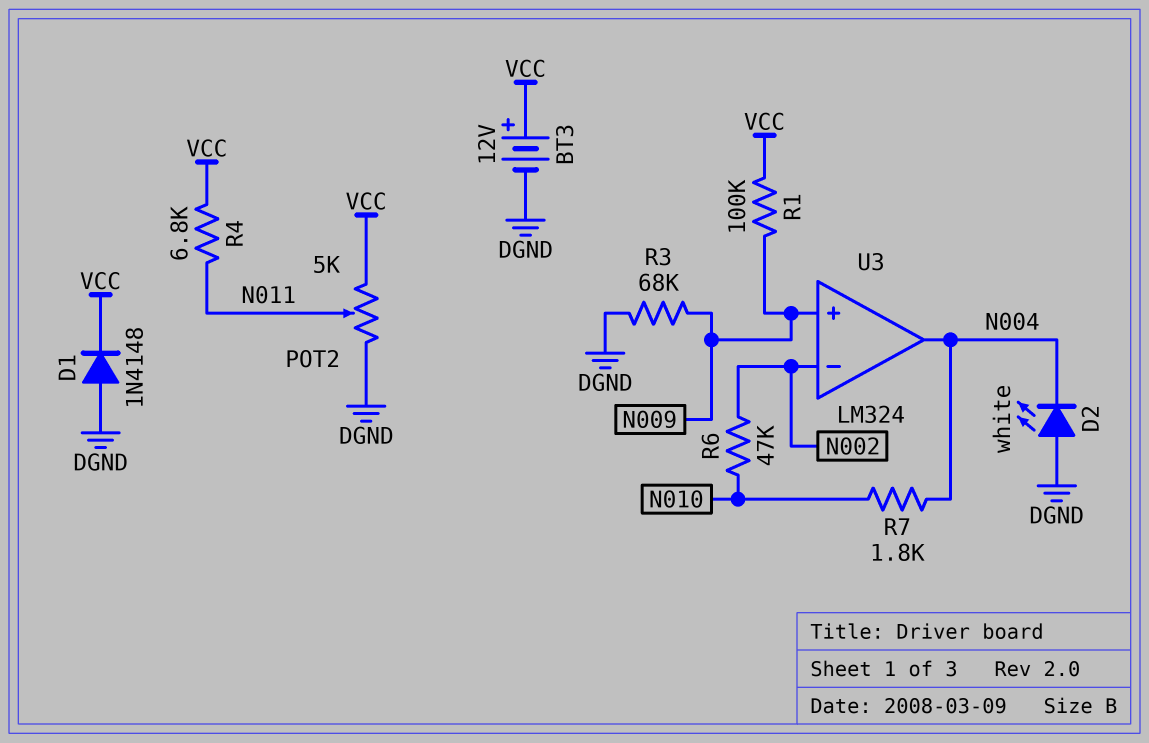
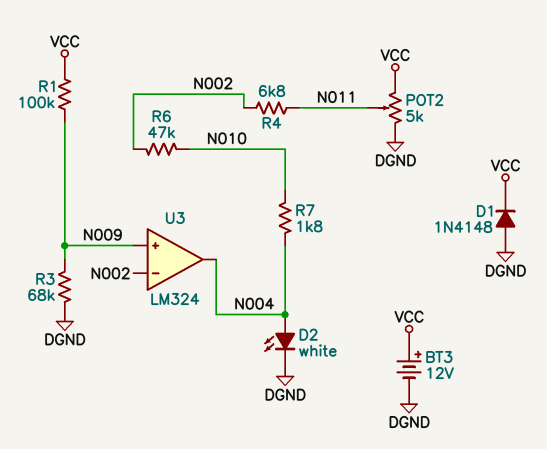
D2: LED white (A DGND, K N004) -> LED white (A N004, K DGND)
R4: 6.8k (N011, VCC) -> 6.8k (N002, N011)

